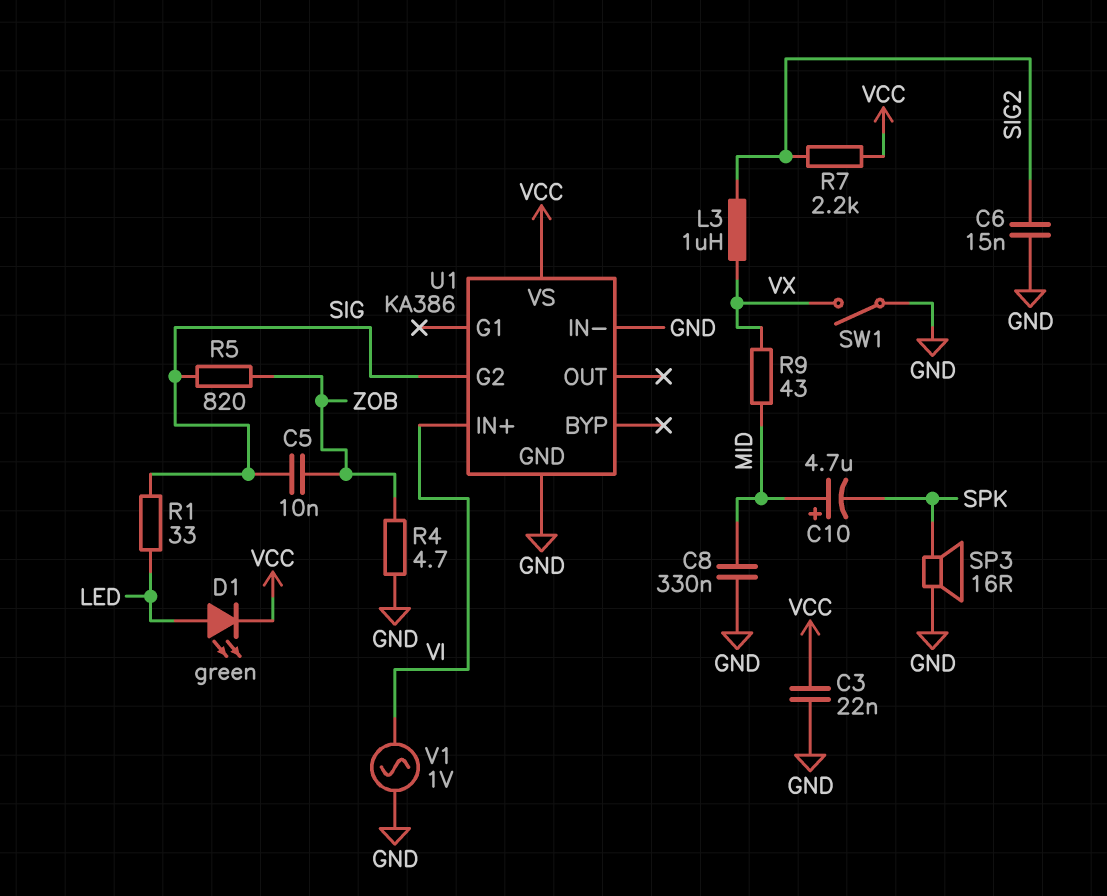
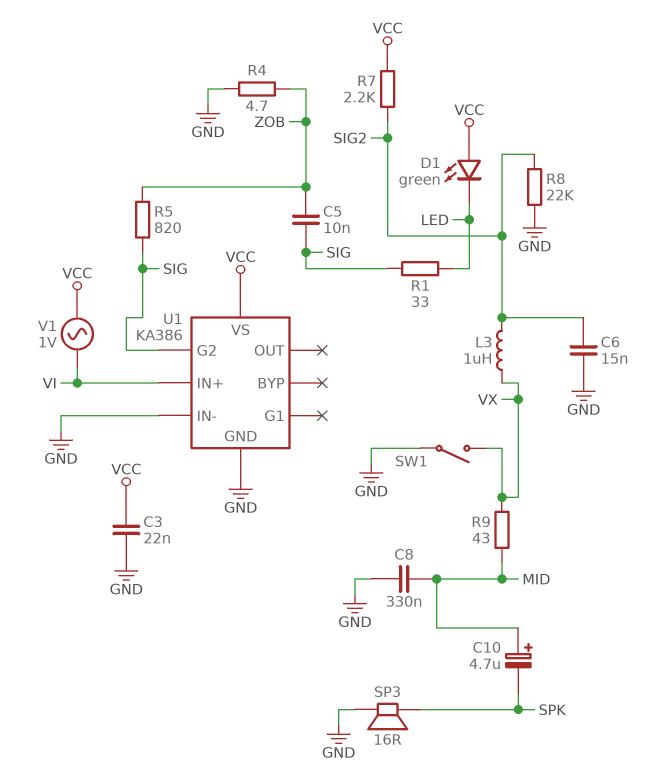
D1: LED green (A LED, K VCC) -> LED green (A VCC, K LED)
R8: none -> 22k (GND, SIG2)
V1: AC 1V (GND, VI) -> AC 1V (VCC, VI)

